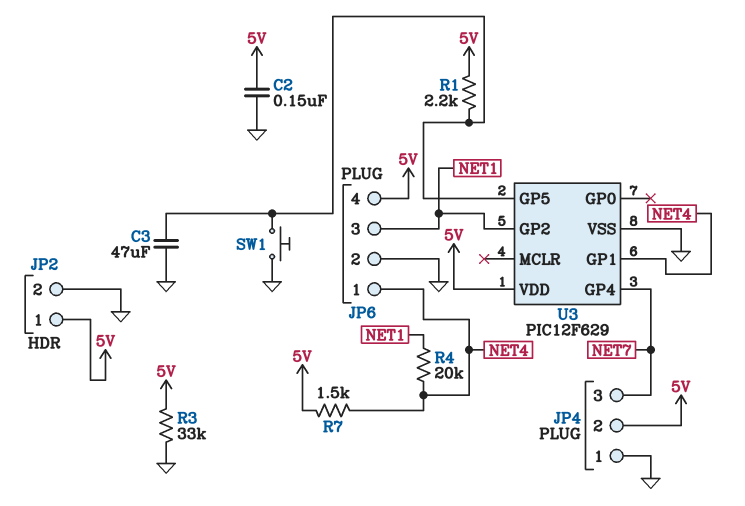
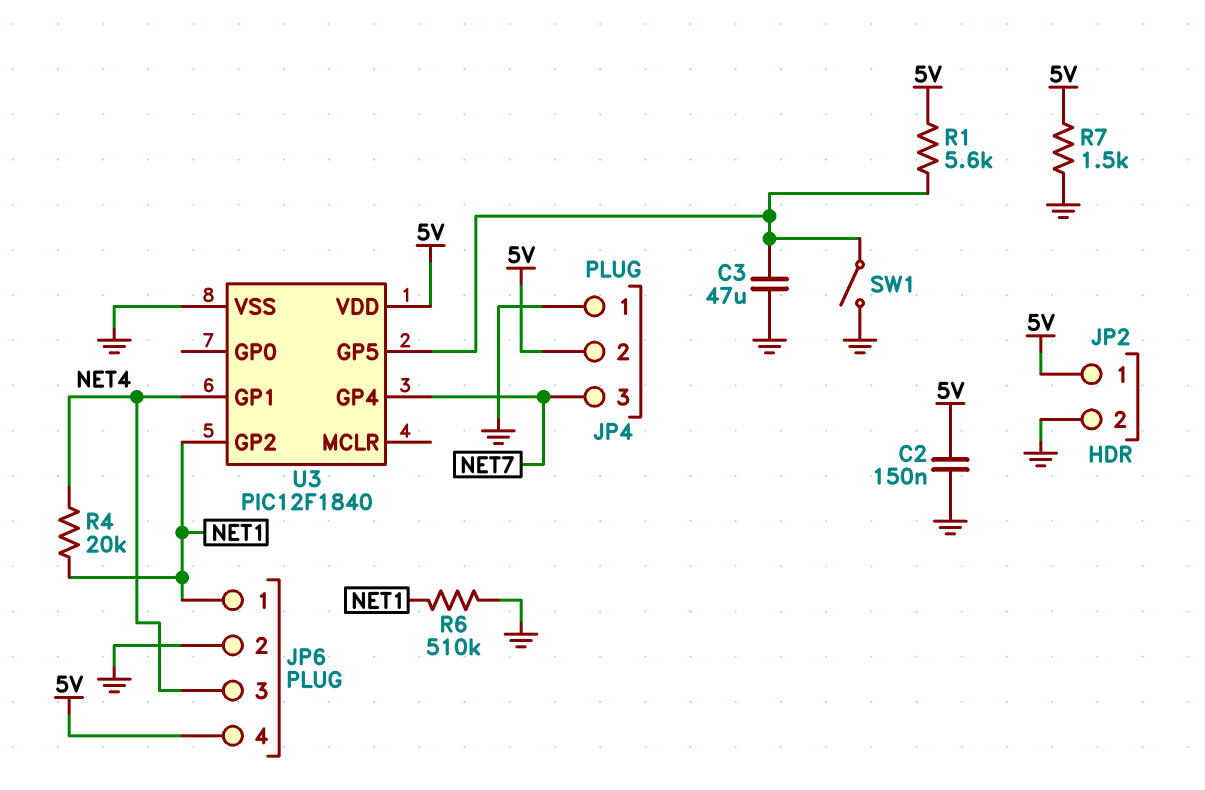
JP6 pin 1: NET4 -> NET1
JP6 pin 3: NET1 -> NET4
R1: 2.2k (5V, U3/GP5) -> 5.6k (5V, U3/GP5)
R3: 33k (5V, GND) -> none
R6: none -> 510k (GND, NET1)
R7: 1.5k (5V, NET4) -> 1.5k (5V, GND)
SW1: button (GND, U3/GP5) -> switch (GND, U3/GP5)
U3: PIC12F629 -> PIC12F1840

